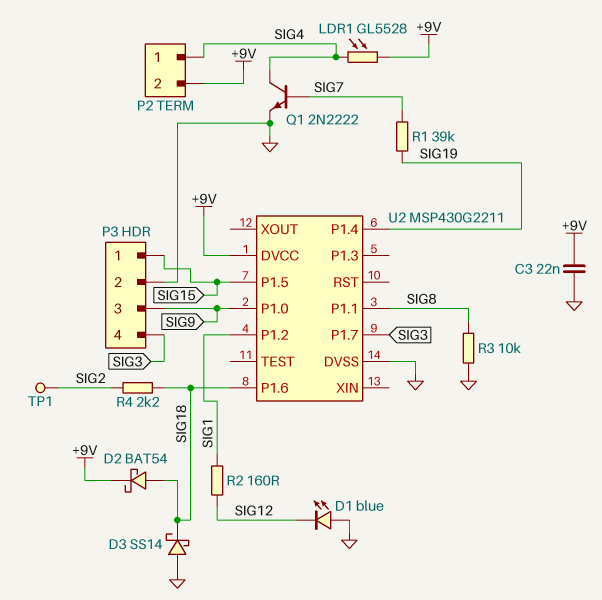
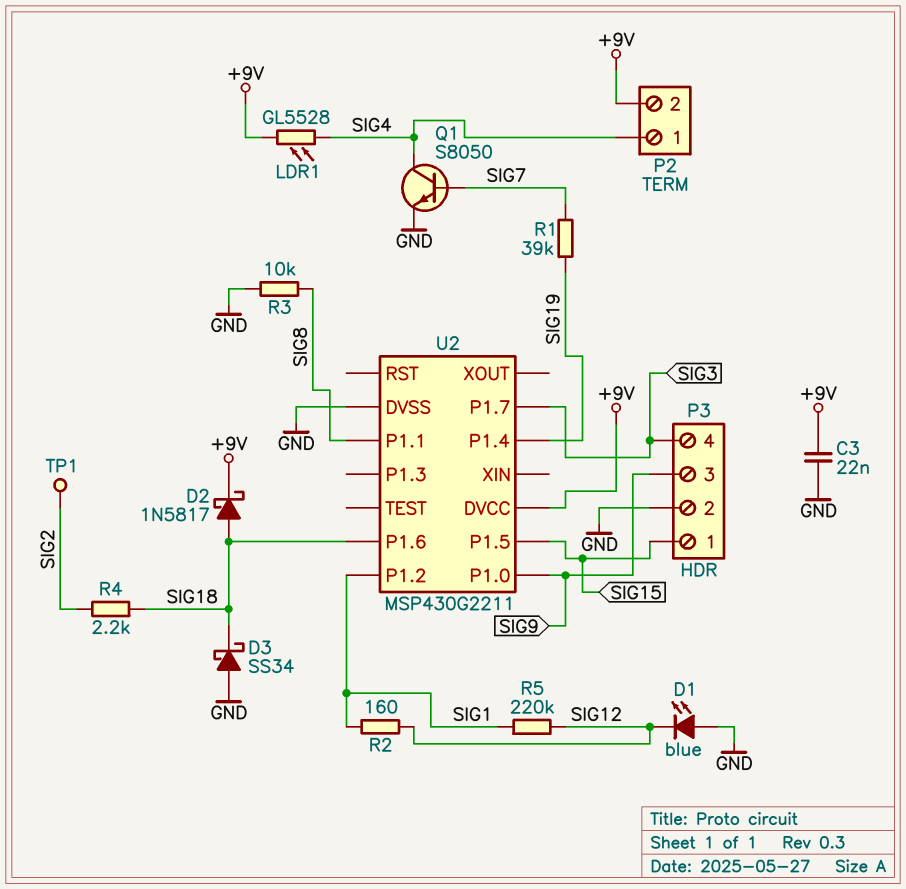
D2: schottky BAT54 (A SIG18, K +9V) -> schottky 1N5817 (A SIG18, K +9V)
D3: schottky SS14 (A GND, K SIG18) -> schottky SS34 (A GND, K SIG18)
Q1: NPN 2N2222 (B SIG7, C SIG4, E GND) -> NPN S8050 (B SIG7, C SIG4, E GND)
R5: none -> 220k (SIG1, SIG12)

